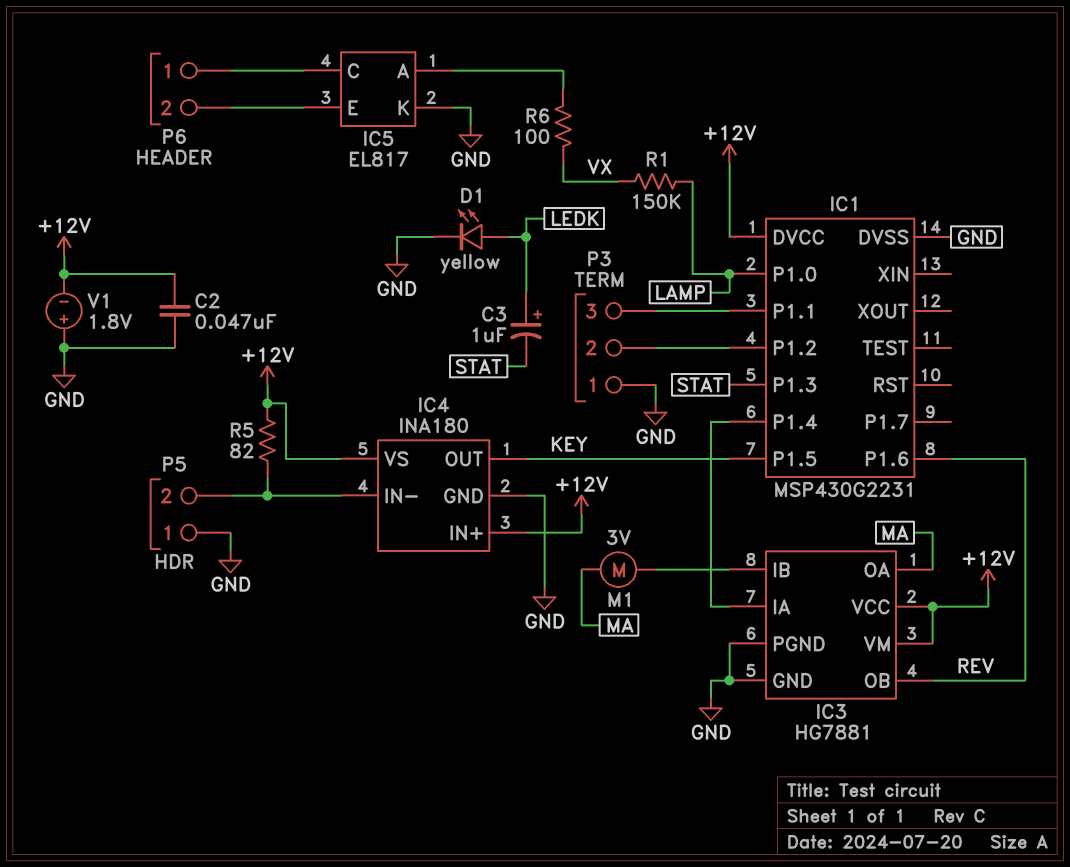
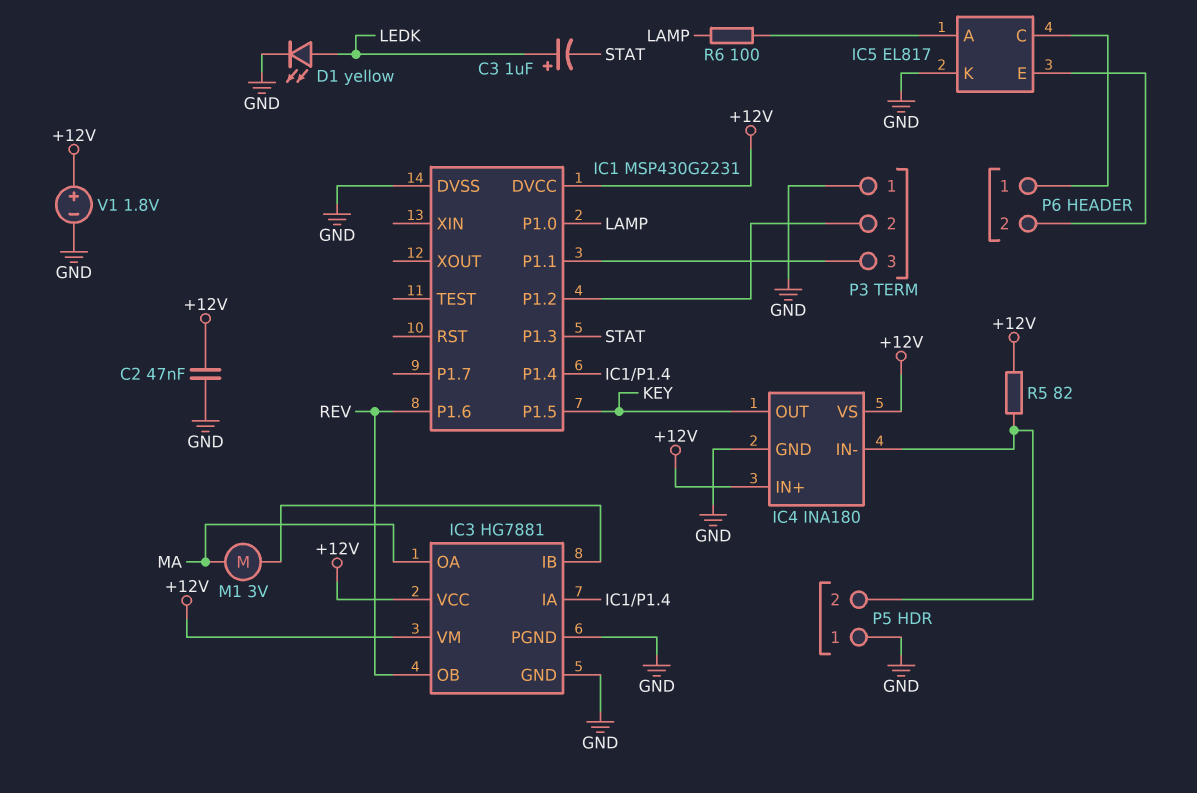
R1: 150k (LAMP, VX) -> none
R6: 100 (IC5/A, VX) -> 100 (IC5/A, LAMP)
V1: 1.8V (plus GND, minus +12V) -> 1.8V (plus +12V, minus GND)

